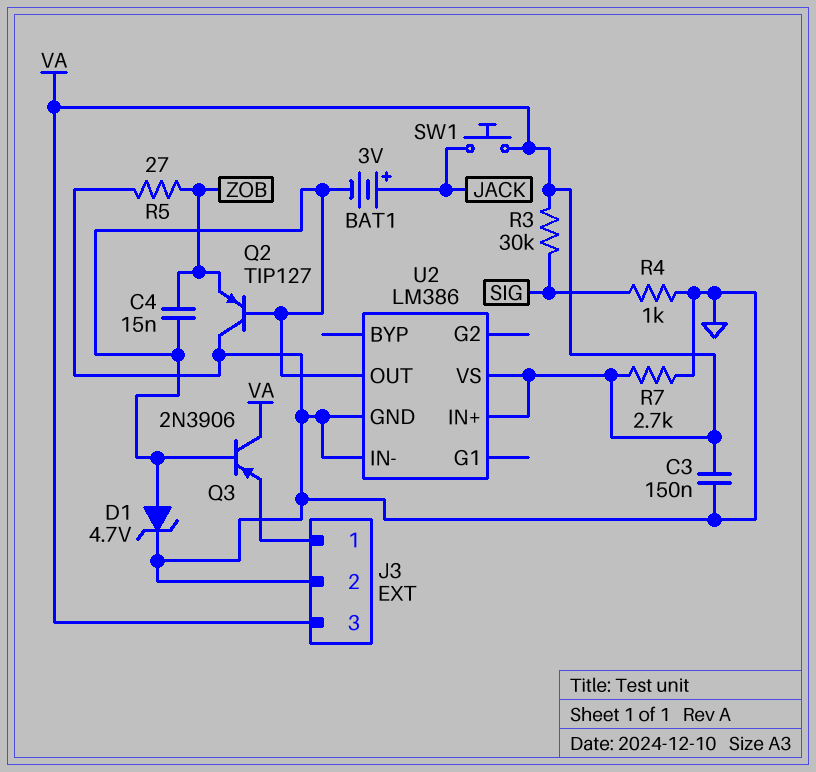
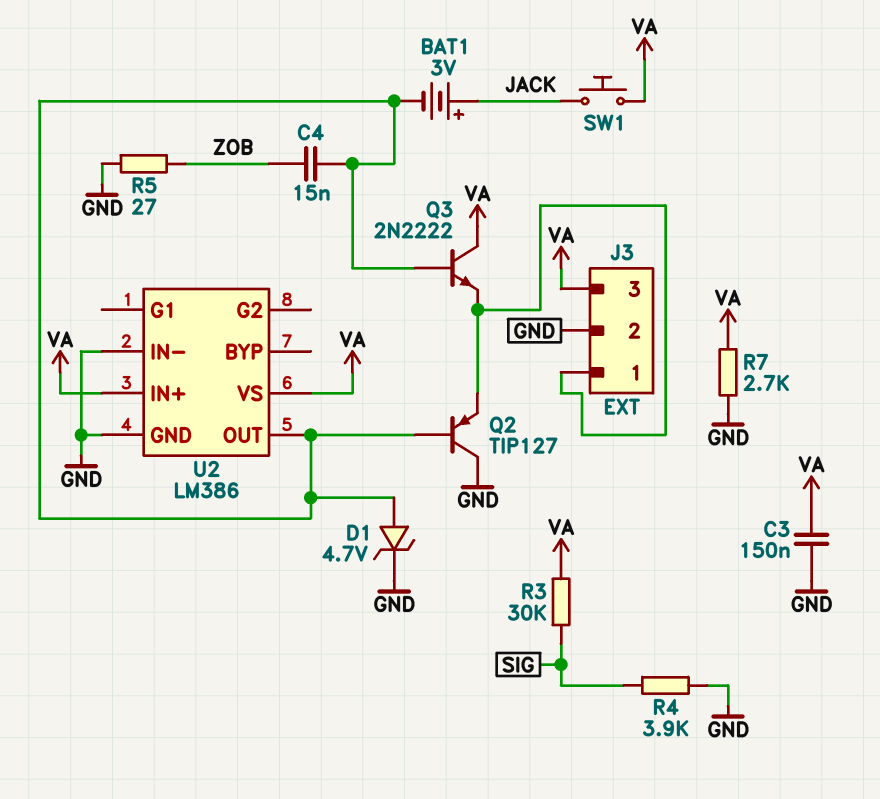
Q2: PNP TIP127 (B U2/OUT, C GND, E ZOB) -> PNP TIP127 (B U2/OUT, C GND, E J3/1)
Q3: PNP 2N3906 (B U2/OUT, C VA, E J3/1) -> NPN 2N2222 (B U2/OUT, C VA, E J3/1)
R4: 1k (GND, SIG) -> 3.9k (GND, SIG)

